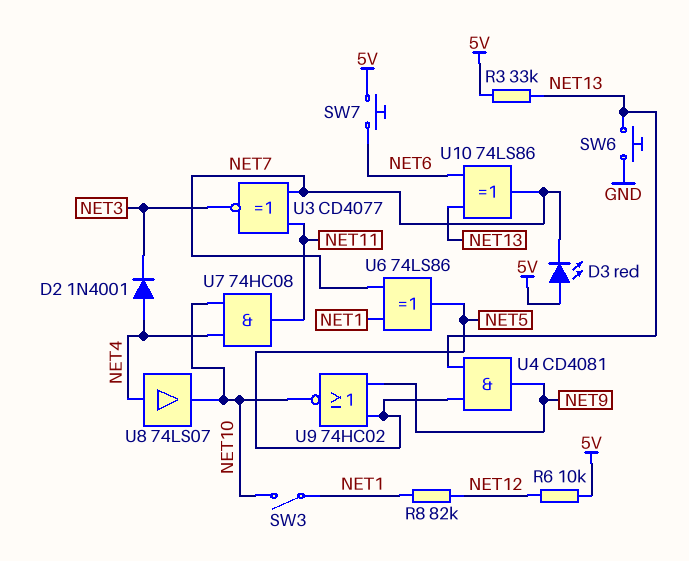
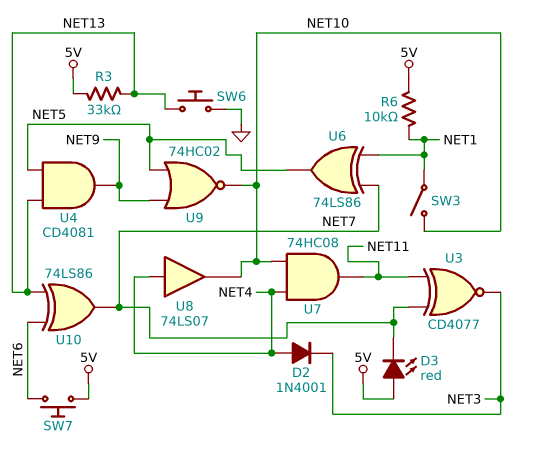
R6: 10k (5V, NET12) -> 10k (5V, NET1)
R8: 82k (NET1, NET12) -> none

